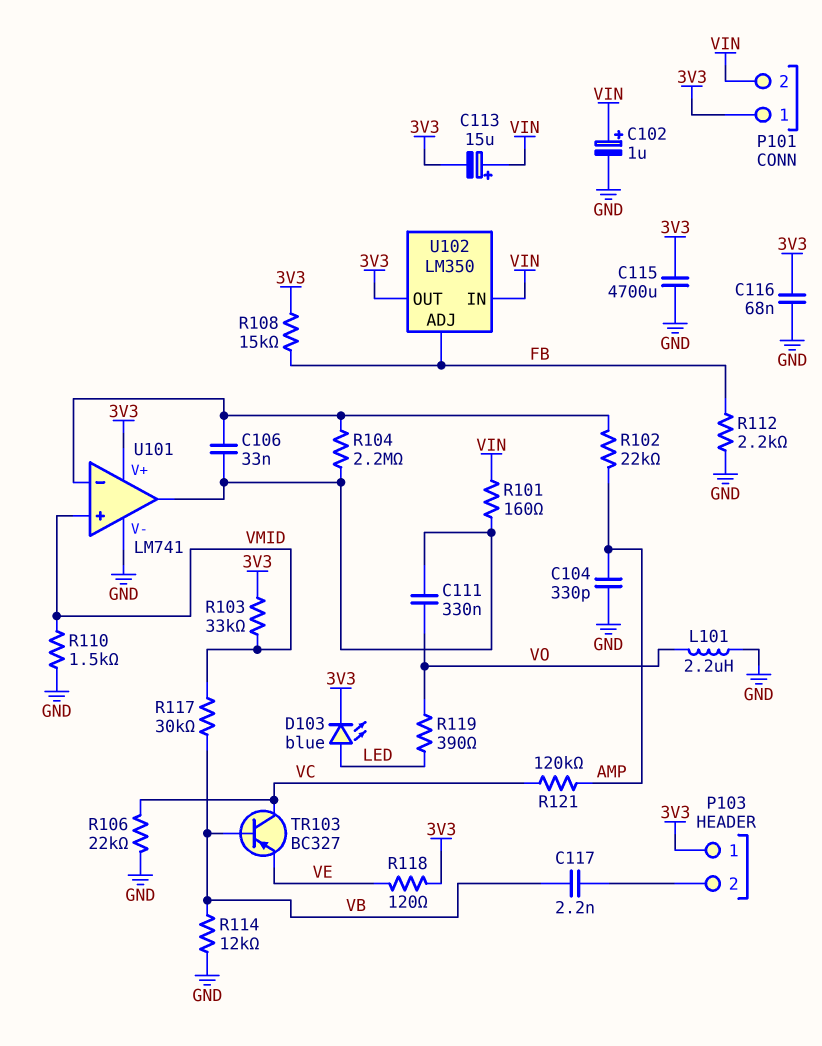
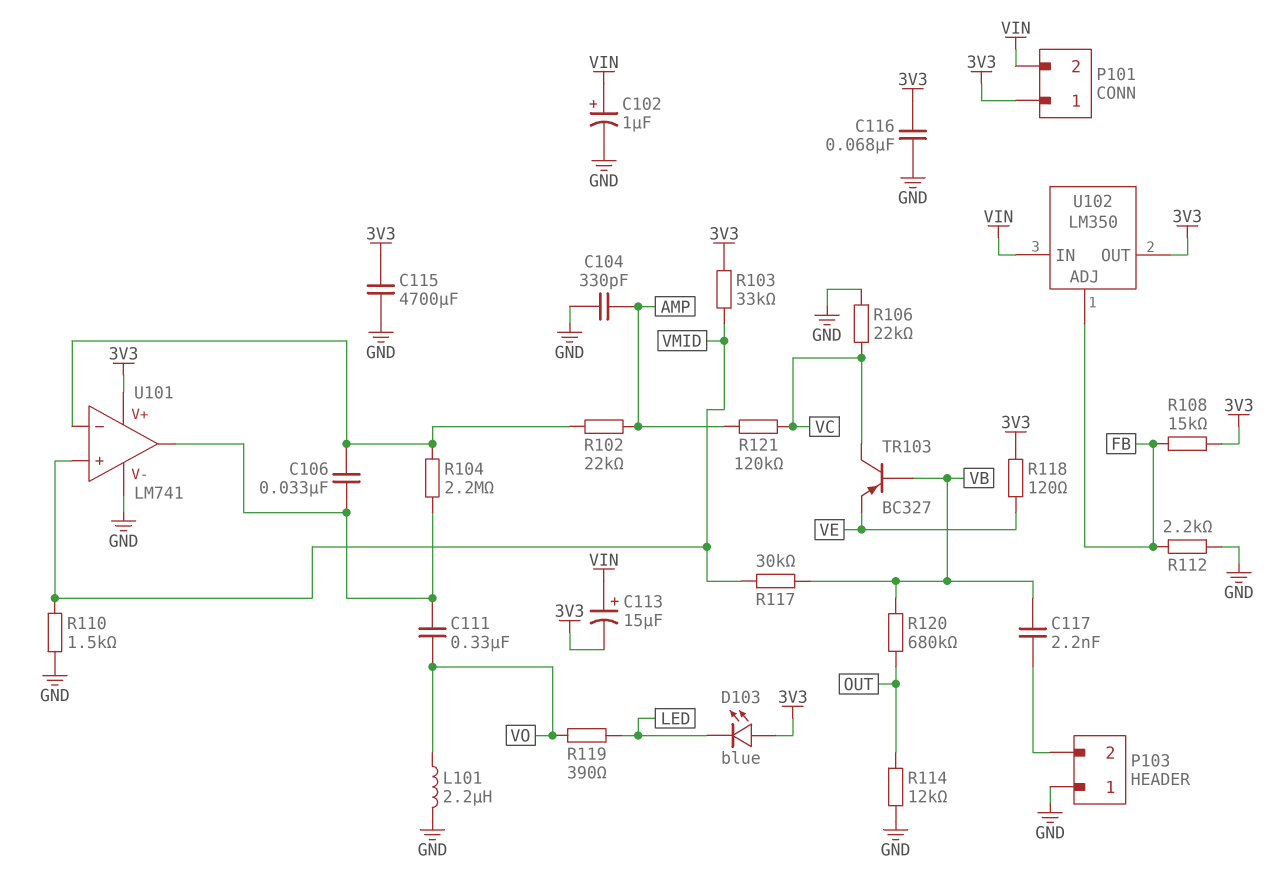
D103: LED blue (A LED, K 3V3) -> LED blue (A 3V3, K LED)
P103 pin 1: 3V3 -> GND
R101: 160 (U101/out, VIN) -> none
R114: 12k (GND, VB) -> 12k (GND, OUT)
R120: none -> 680k (OUT, VB)

